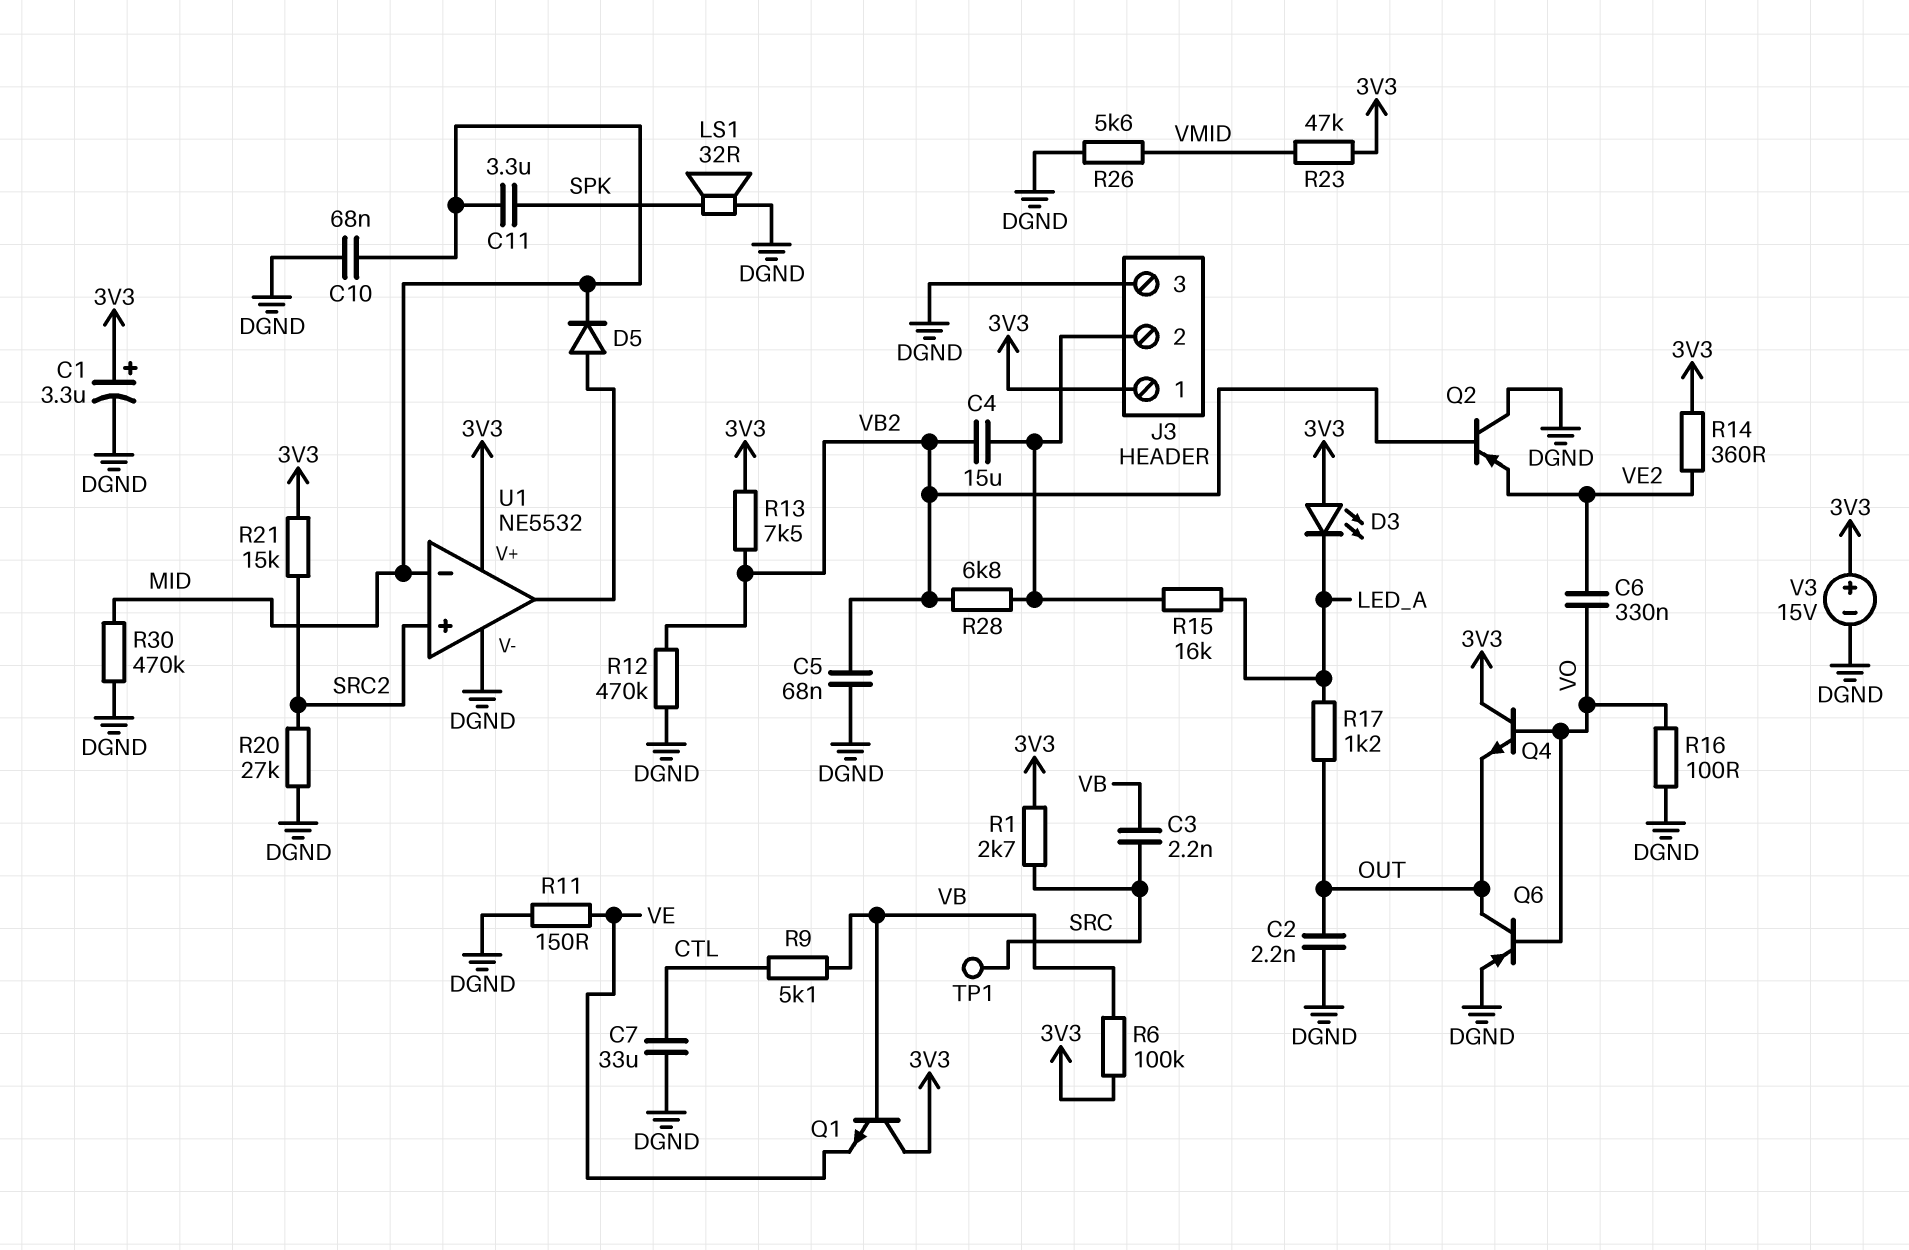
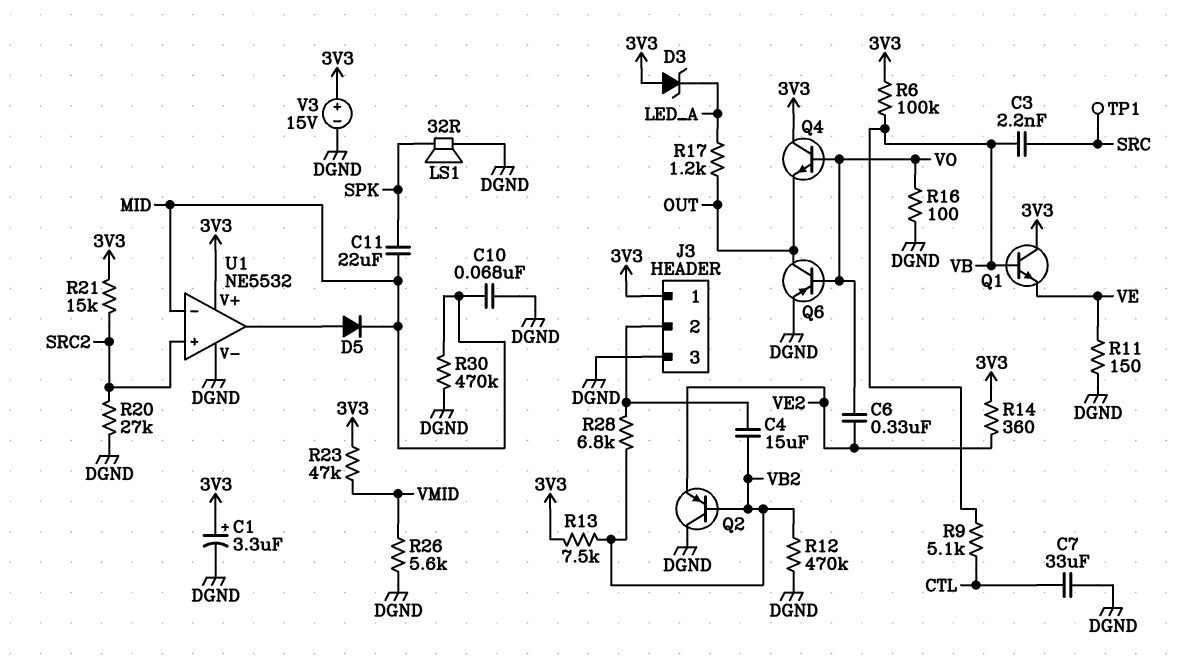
C2: 2.2nF (DGND, OUT) -> none
C5: 68nF (DGND, VB2) -> none
C11: 3.3uF (MID, SPK) -> 22uF (MID, SPK)
D3: LED (A 3V3, K LED_A) -> zener (A 3V3, K LED_A)
R1: 2.7k (3V3, SRC) -> none
R15: 16k (J3/2, LED_A) -> none

